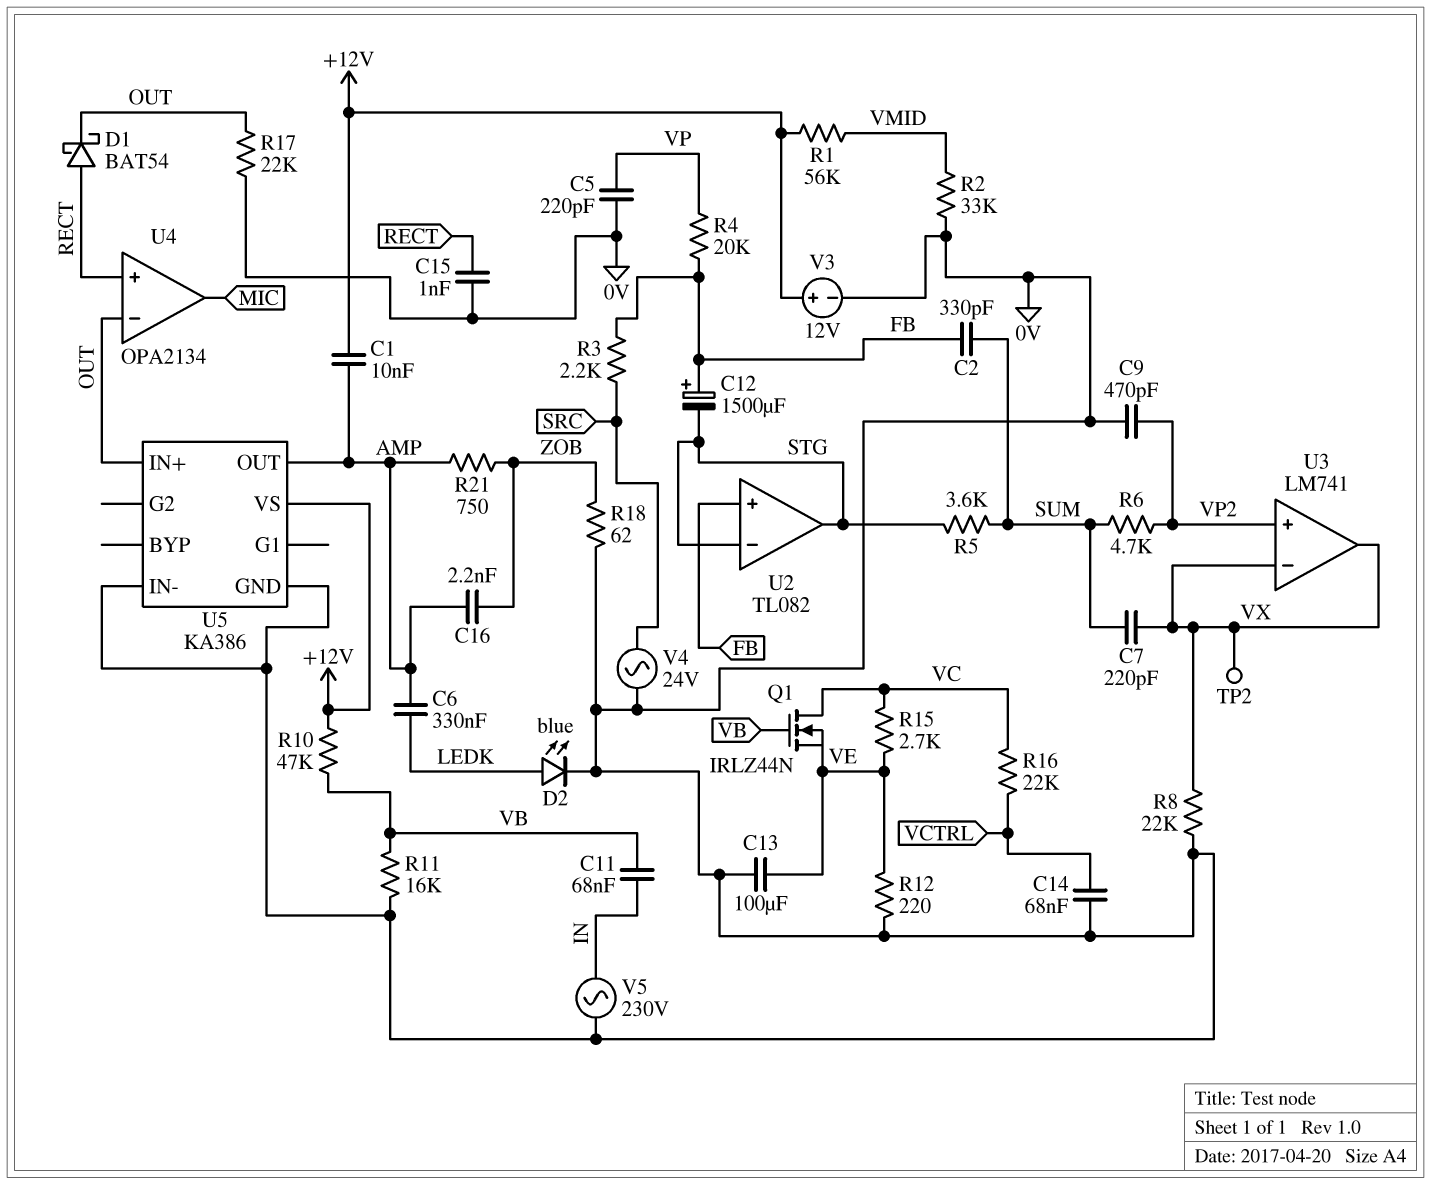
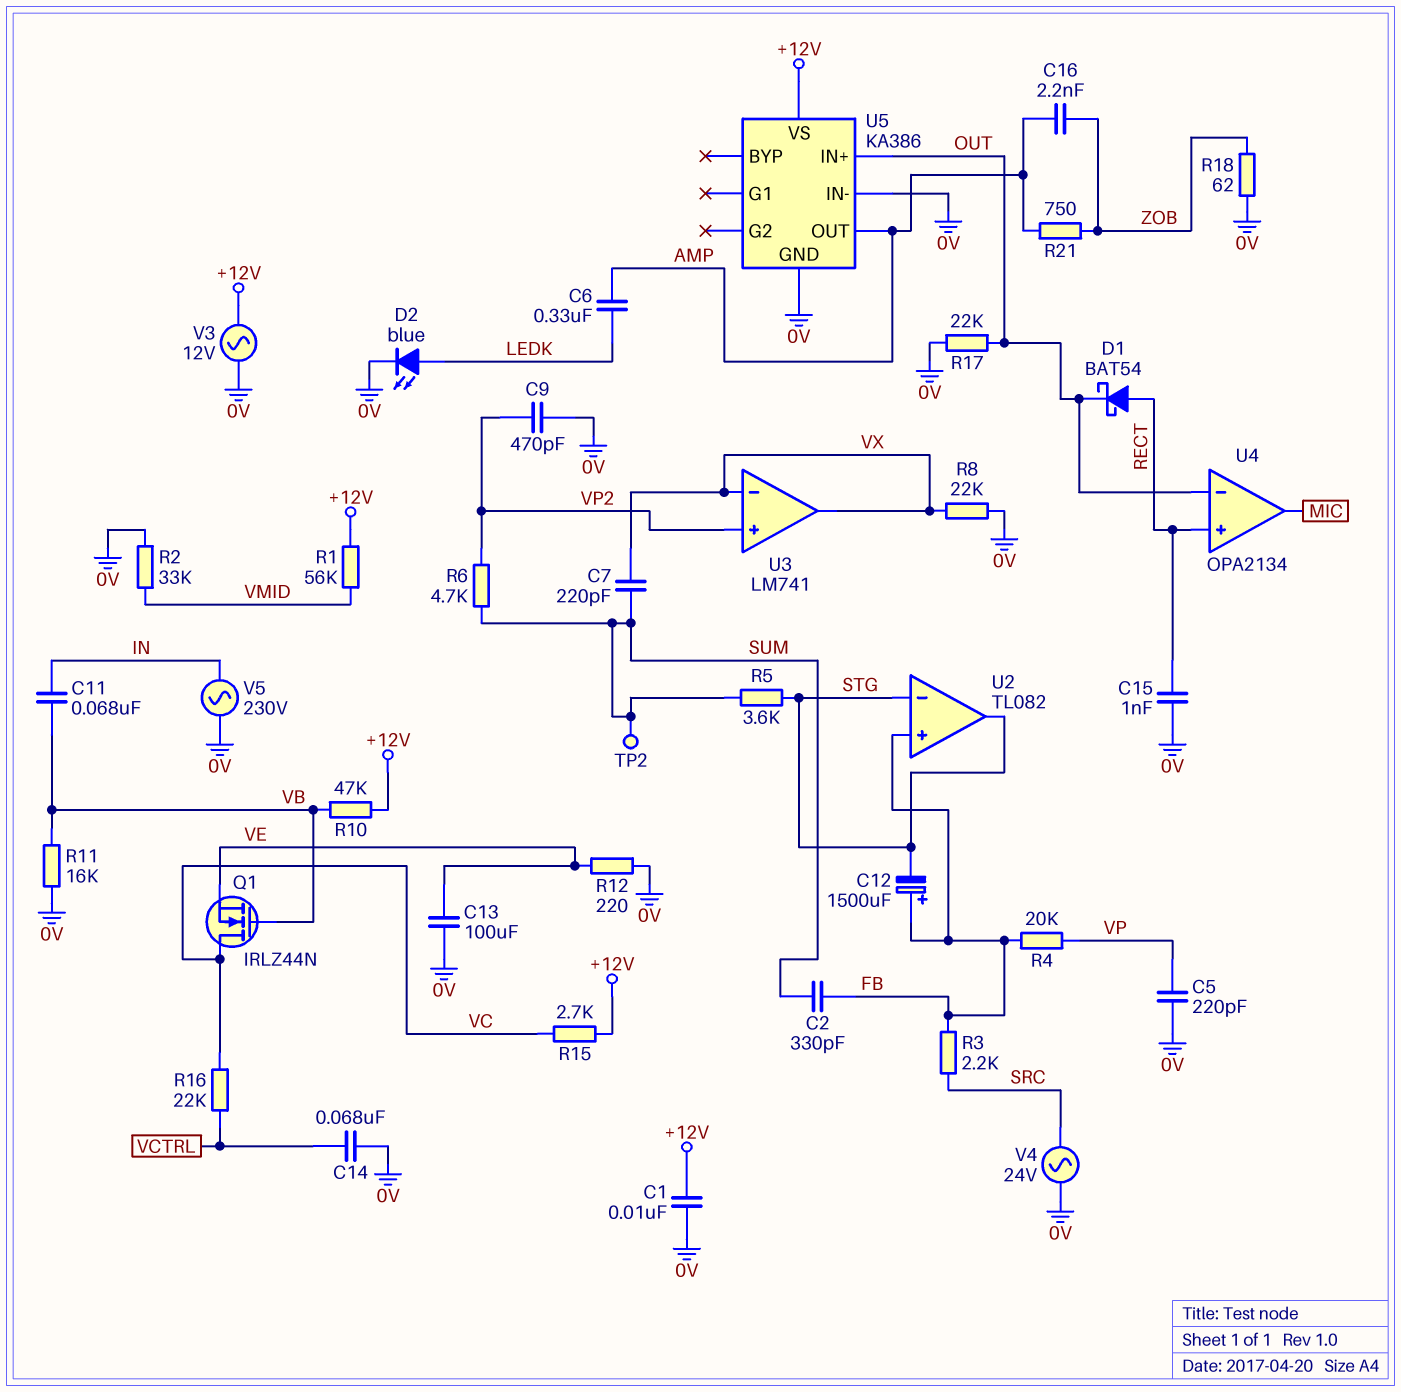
C1: 10nF (+12V, AMP) -> 10nF (+12V, 0V)
R15: 2.7k (VC, VE) -> 2.7k (+12V, VC)
TP2: test point (VX) -> test point (SUM)
V3: 12V (plus +12V, minus 0V) -> AC 12V (+12V, 0V)

